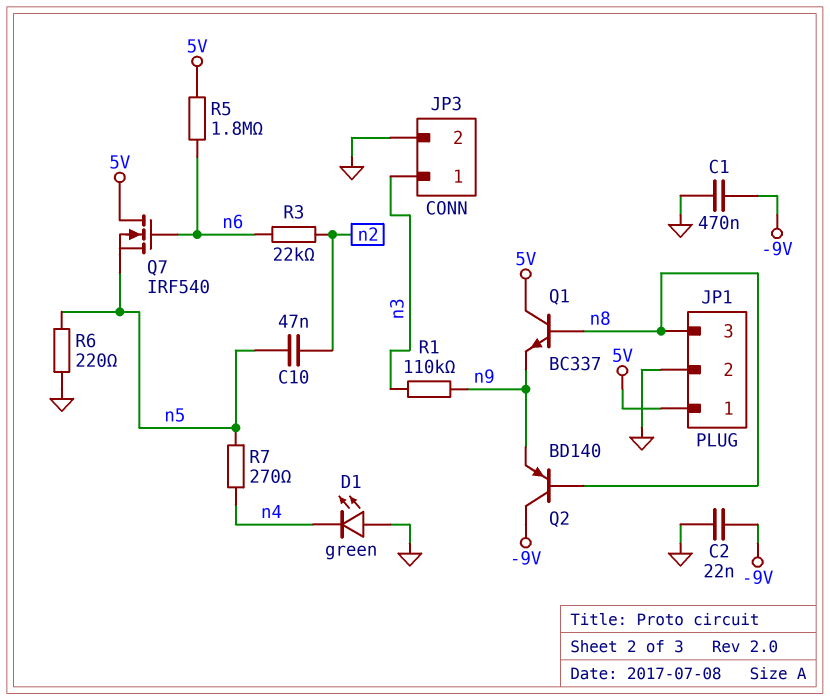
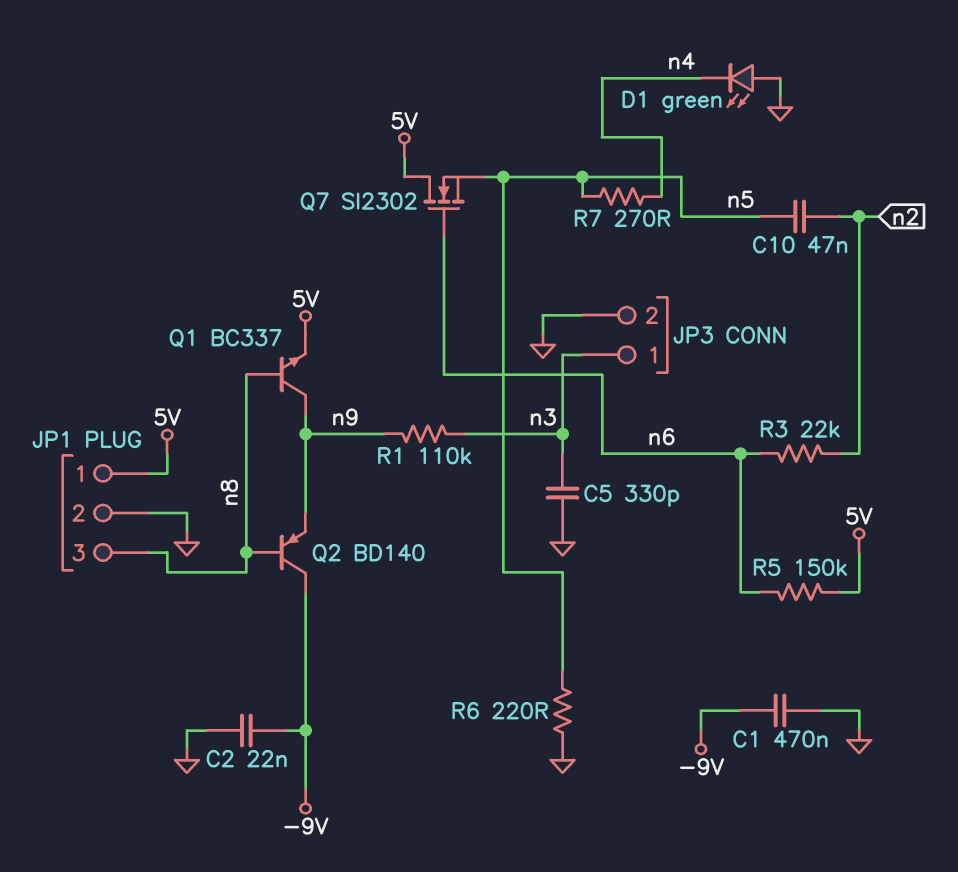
C5: none -> 330pF (GND, n3)
Q1: NPN BC337 (B n8, C 5V, E n9) -> NPN BC337 (B n8, C n9, E 5V)
Q7: NMOS IRF540 (G n6, D 5V, S n5) -> NMOS SI2302 (G n6, D 5V, S n5)
R5: 1.8M (5V, n6) -> 150k (5V, n6)

